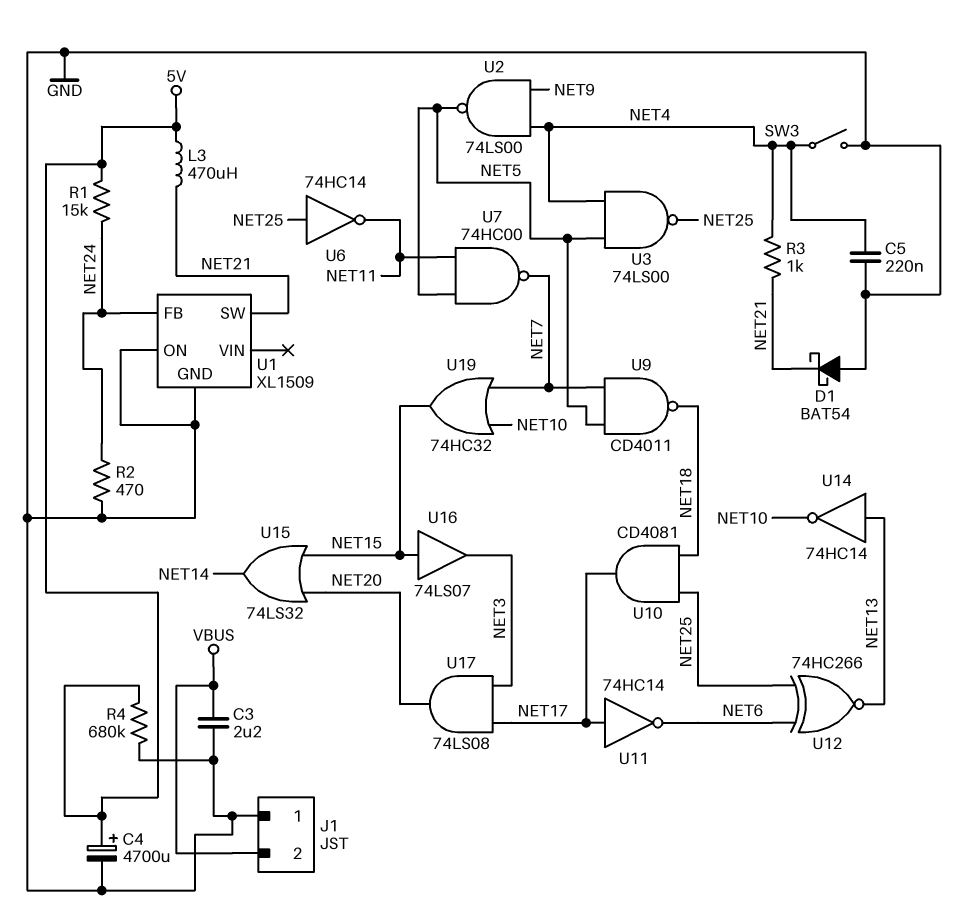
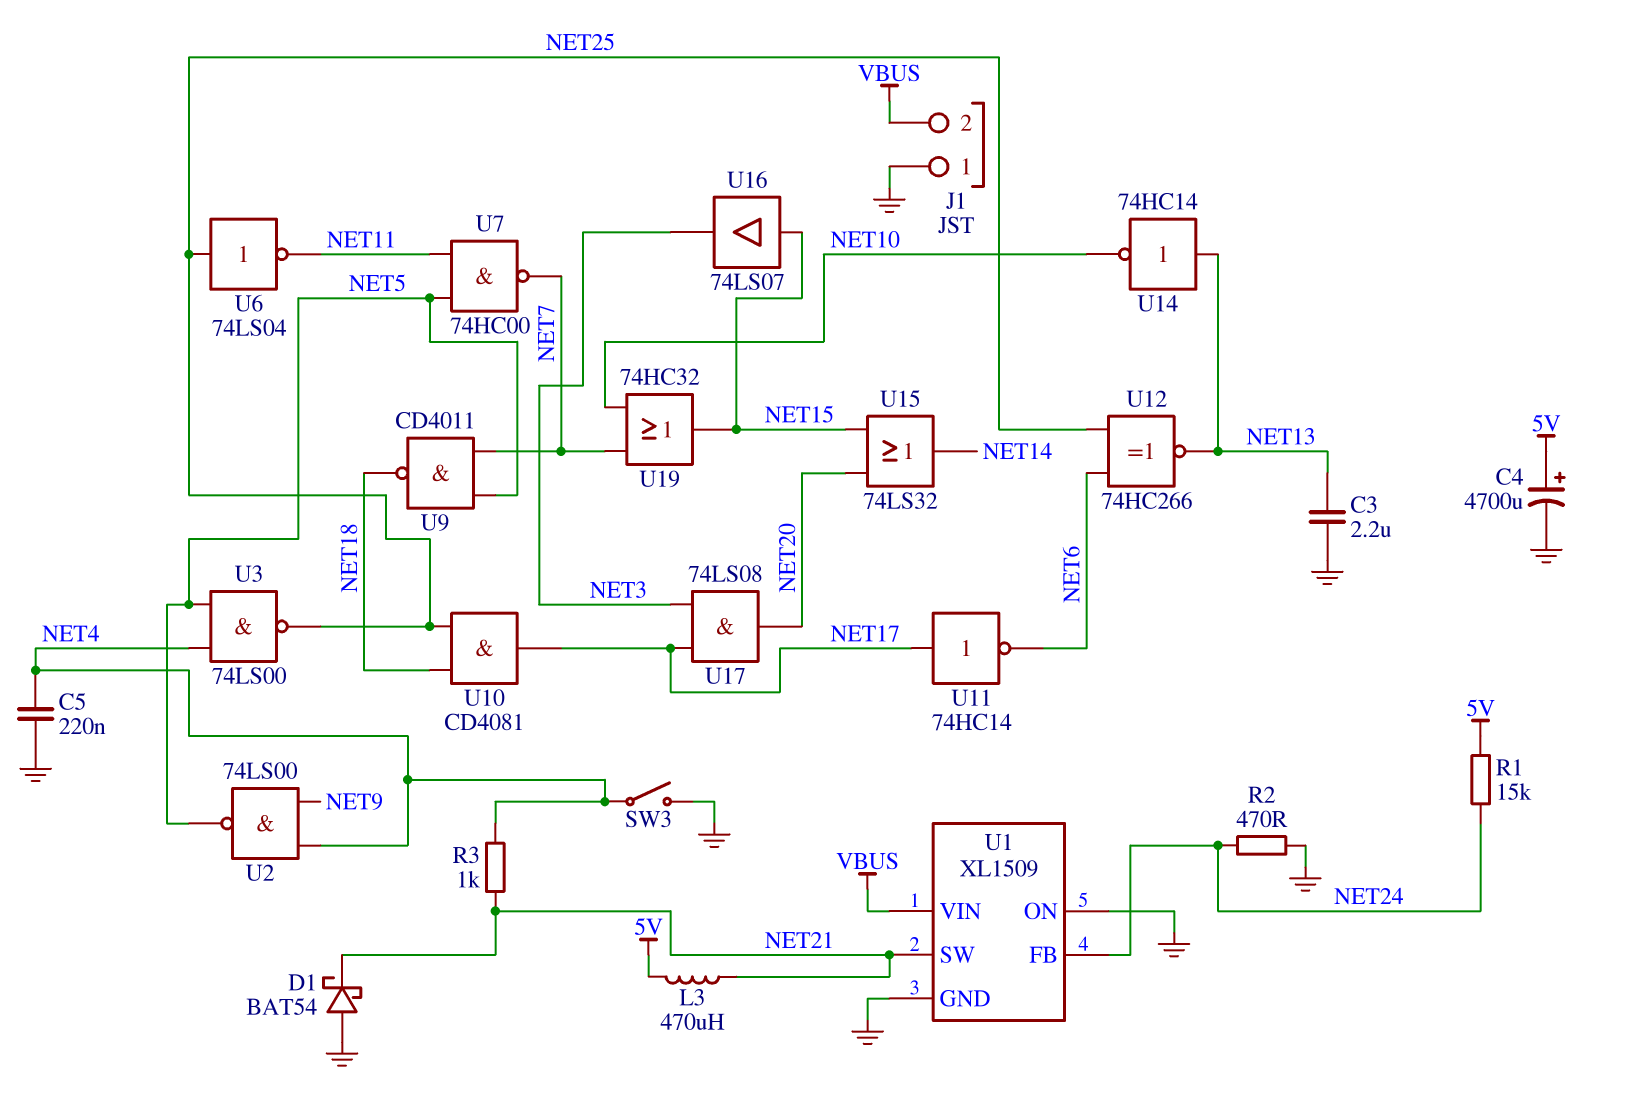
C3: 2.2uF (GND, VBUS) -> 2.2uF (GND, NET13)
R4: 680k (5V, GND) -> none
U1 pin VIN: none -> VBUS
U6: NOT 74HC14 (in NET25, out NET11) -> NOT 74LS04 (in NET25, out NET11)

